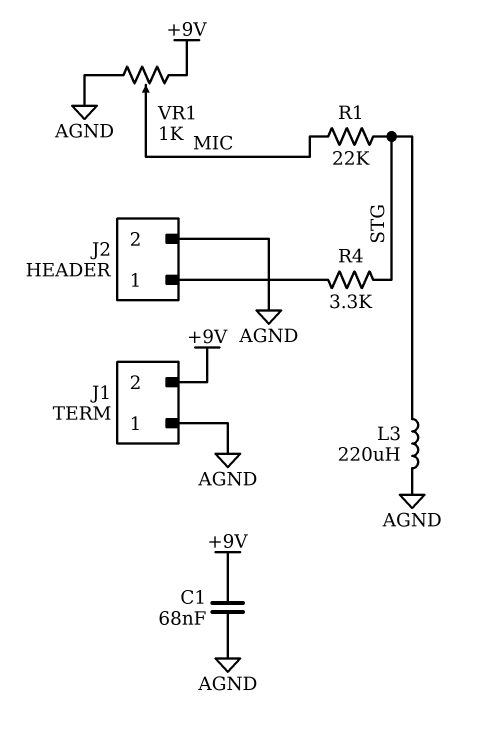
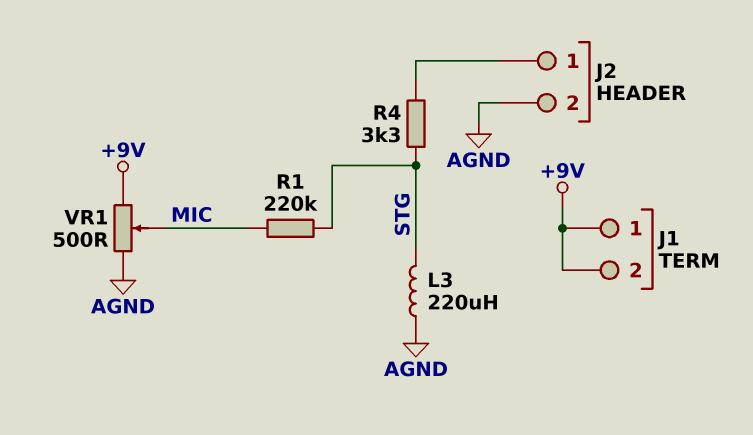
C1: 68nF (+9V, AGND) -> none
J1 pin 1: AGND -> +9V
R1: 22k (MIC, STG) -> 220k (MIC, STG)
VR1: 1k (+9V, AGND, wiper MIC) -> 500 (+9V, AGND, wiper MIC)

